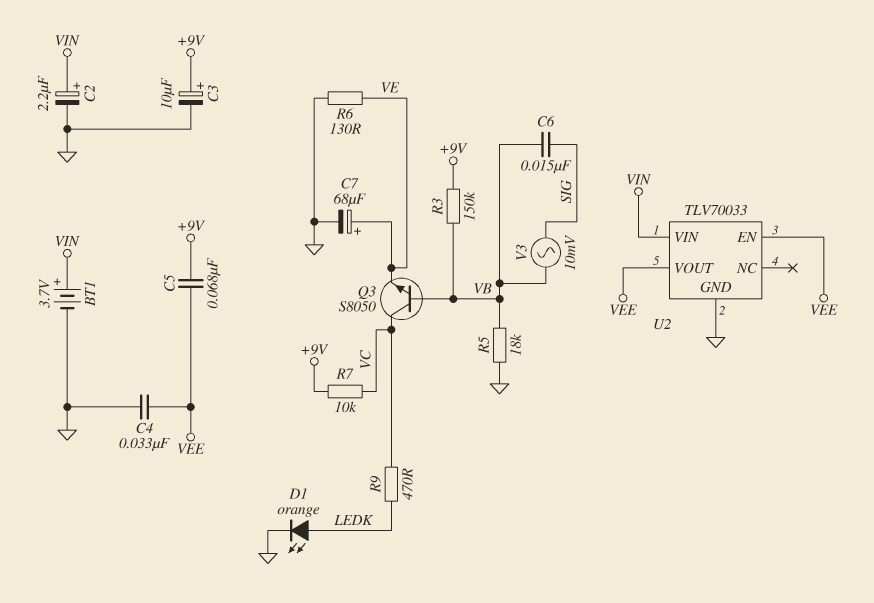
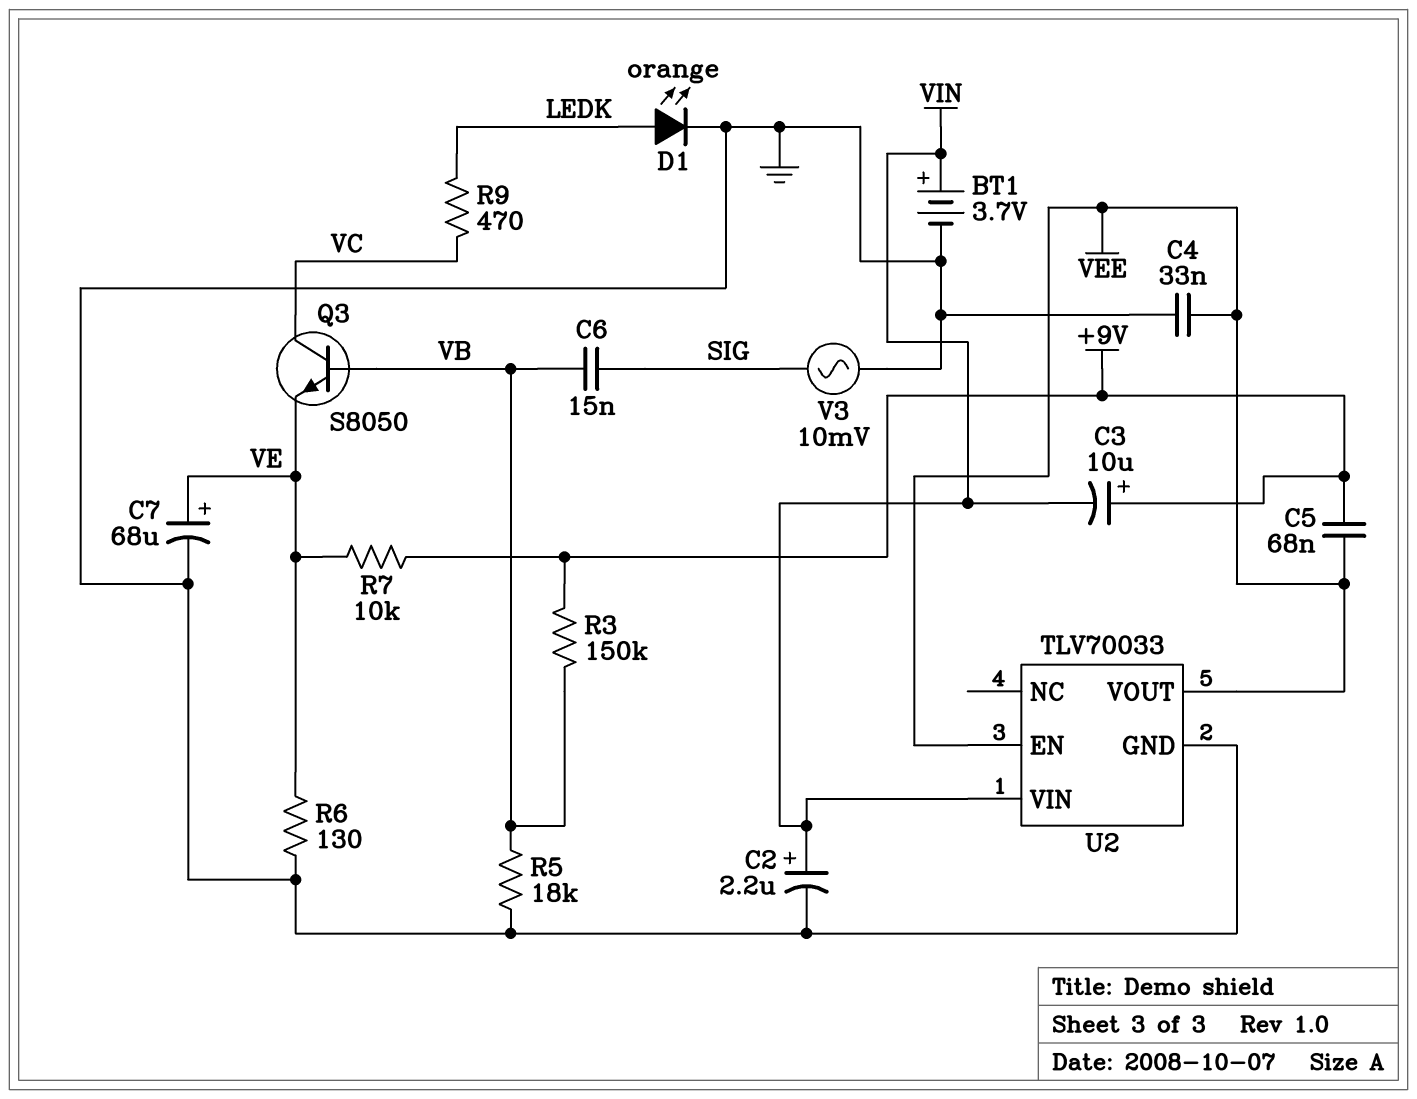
C3: 10uF (plus +9V, minus GND) -> 10uF (plus +9V, minus VIN)
R7: 10k (+9V, VC) -> 10k (+9V, VE)
V3: AC 10mV (SIG, VB) -> AC 10mV (GND, SIG)

